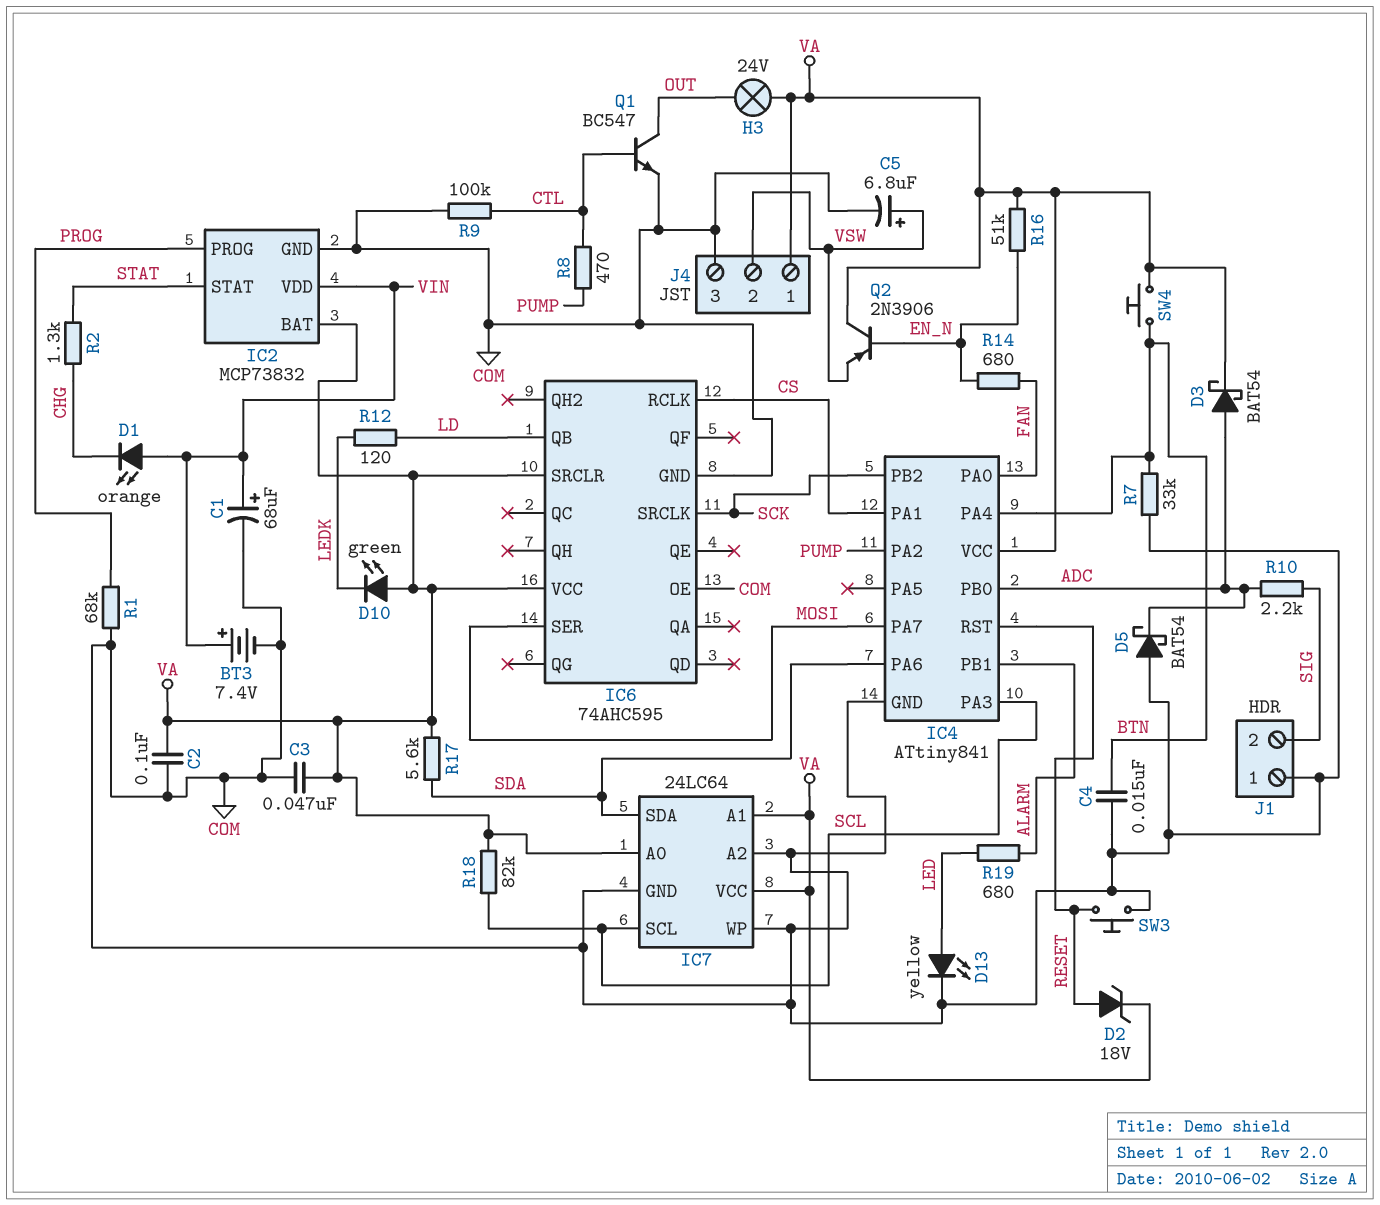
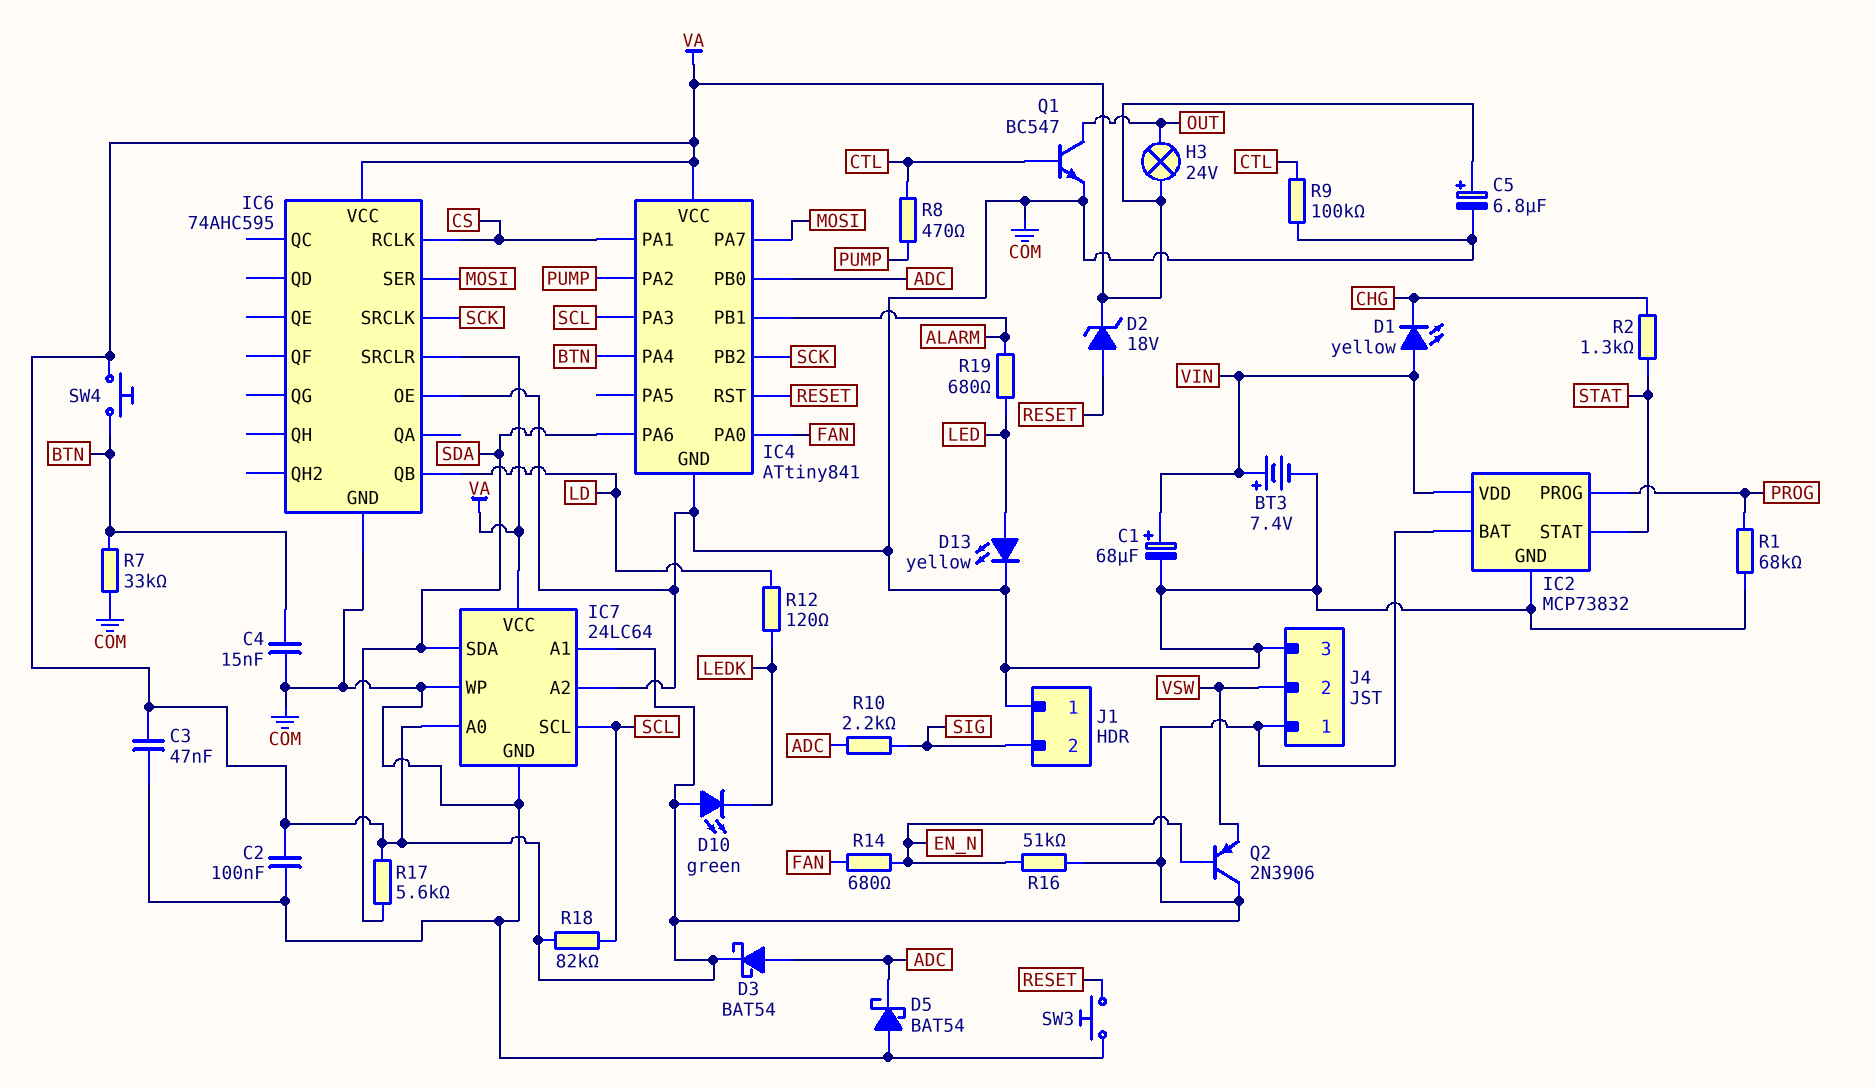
C5: 6.8uF (plus VSW, minus COM) -> 6.8uF (plus VA, minus COM)
D1: LED orange (A VIN, K CHG) -> LED yellow (A VIN, K CHG)

